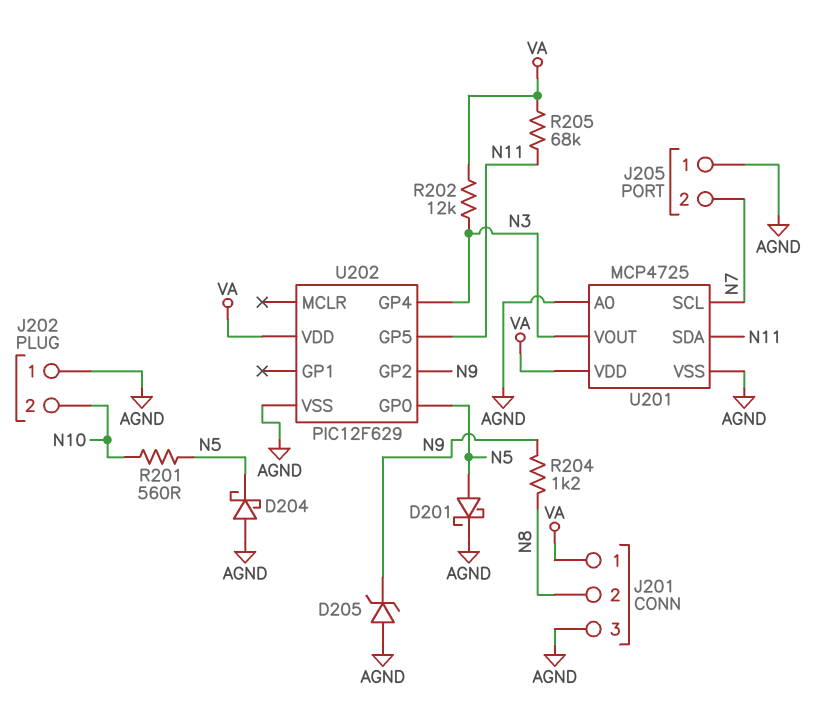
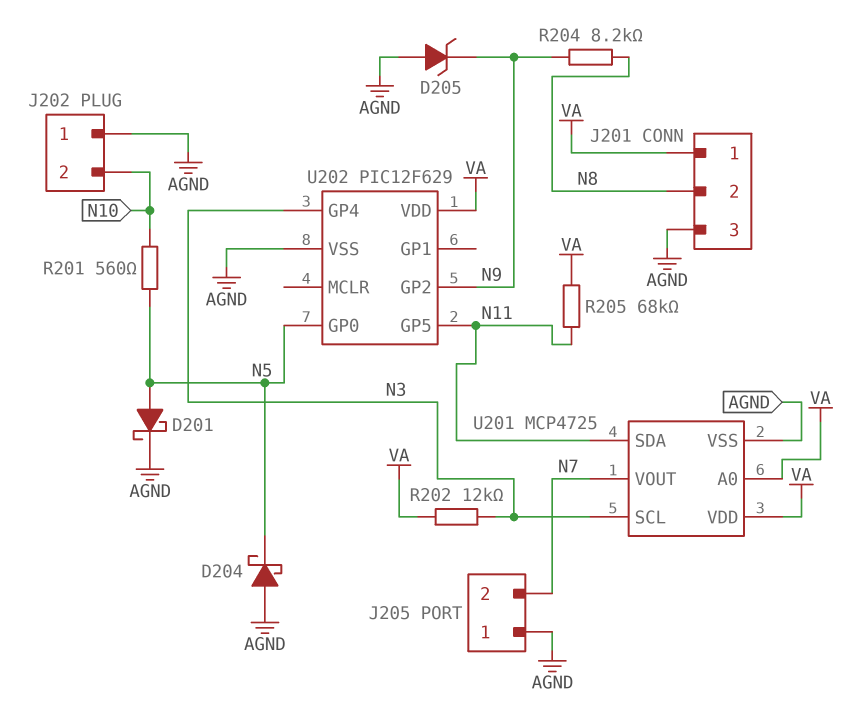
R204: 1.2k (N8, N9) -> 8.2k (N8, N9)
U201 pin A0: AGND -> VA
U201 pin SCL: N7 -> N3
U201 pin VOUT: N3 -> N7

